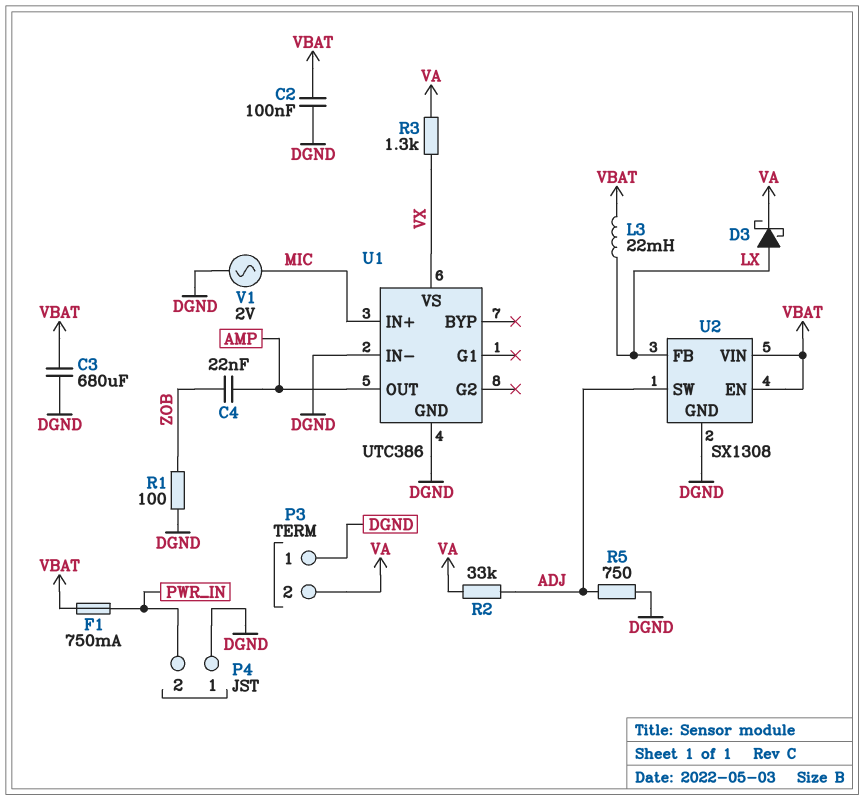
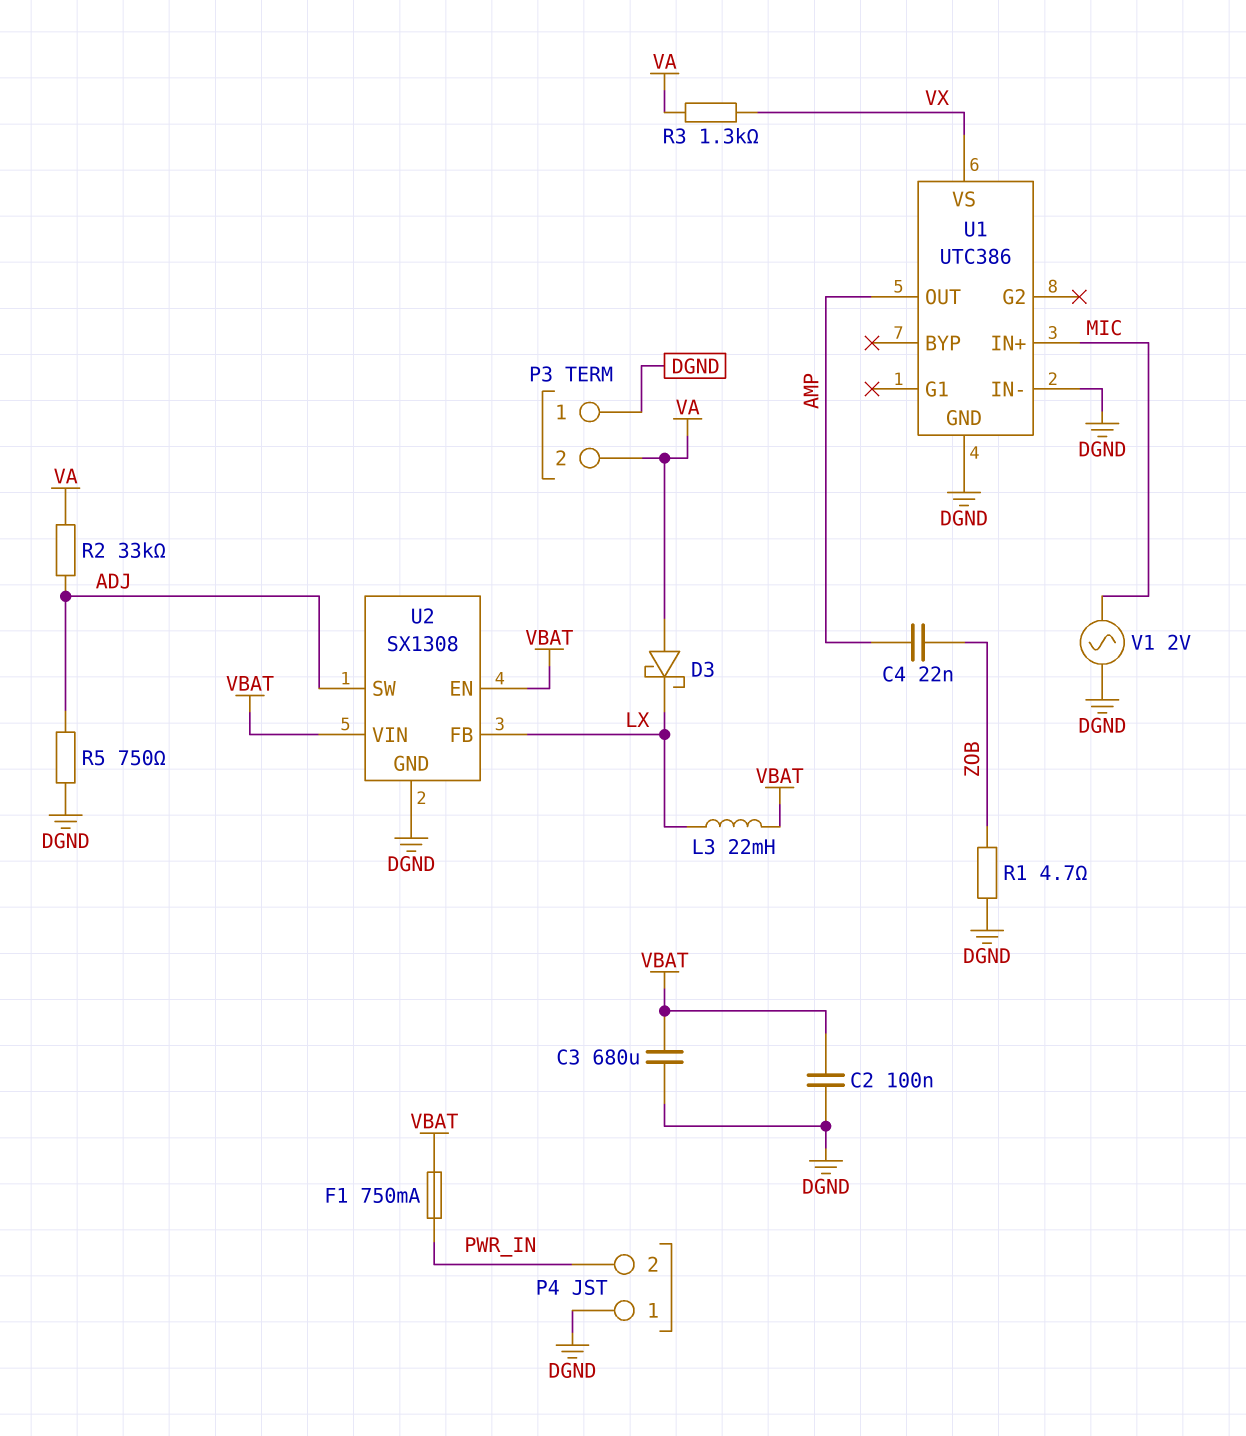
D3: schottky (A LX, K VA) -> schottky (A VA, K LX)
R1: 100 (DGND, ZOB) -> 4.7 (DGND, ZOB)

